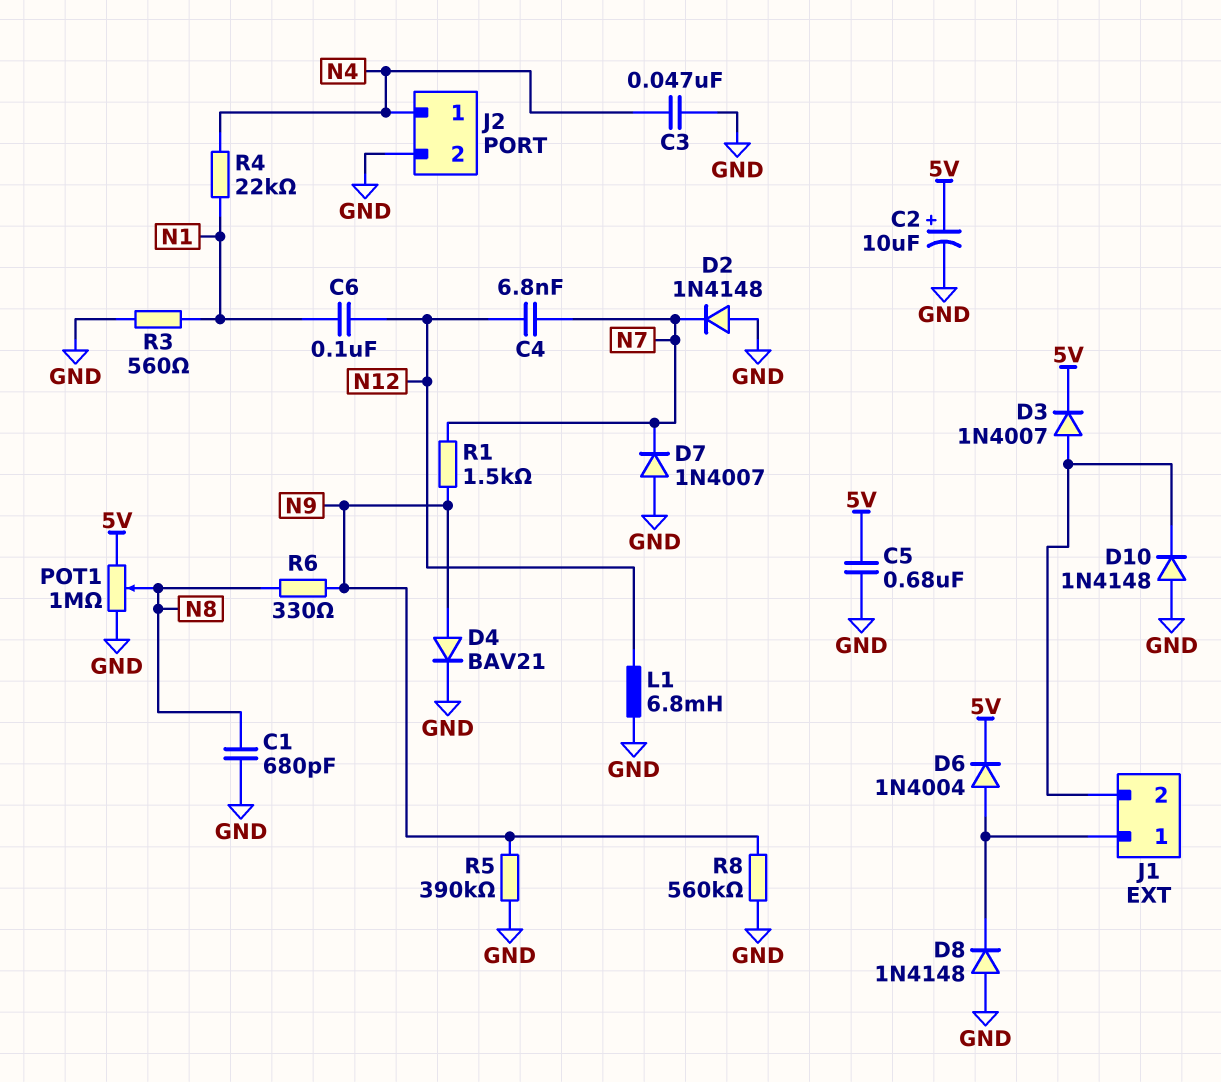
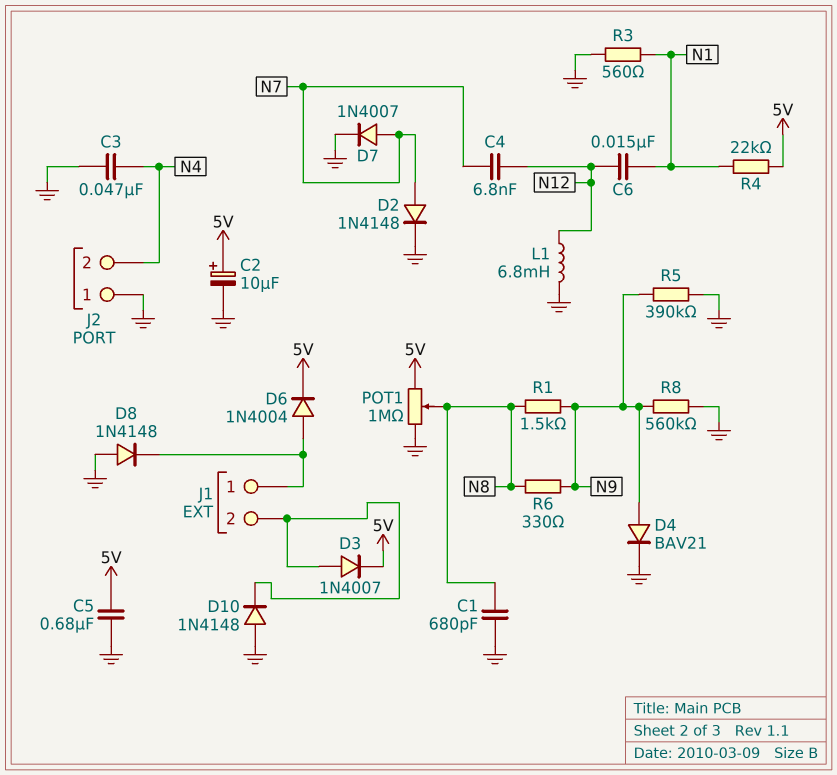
C6: 100nF (N1, N12) -> 15nF (N1, N12)
D2: diode 1N4148 (A GND, K N7) -> diode 1N4148 (A N7, K GND)
D7: diode 1N4007 (A GND, K N7) -> diode 1N4007 (A N7, K GND)
J2 pin 1: N4 -> GND
J2 pin 2: GND -> N4
R1: 1.5k (N7, N9) -> 1.5k (N8, N9)
R4: 22k (N1, N4) -> 22k (5V, N1)

